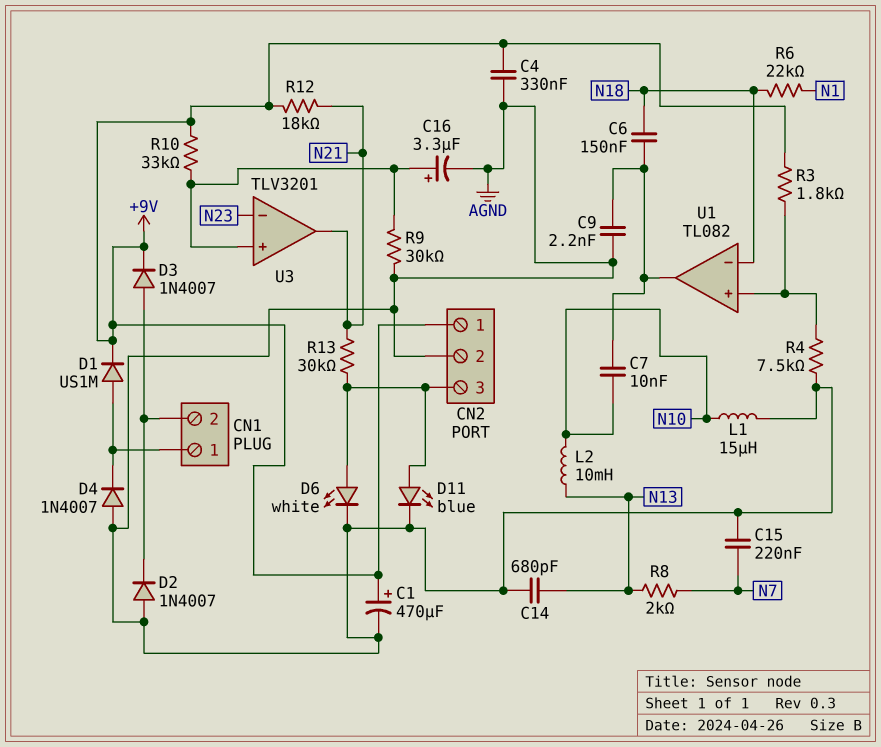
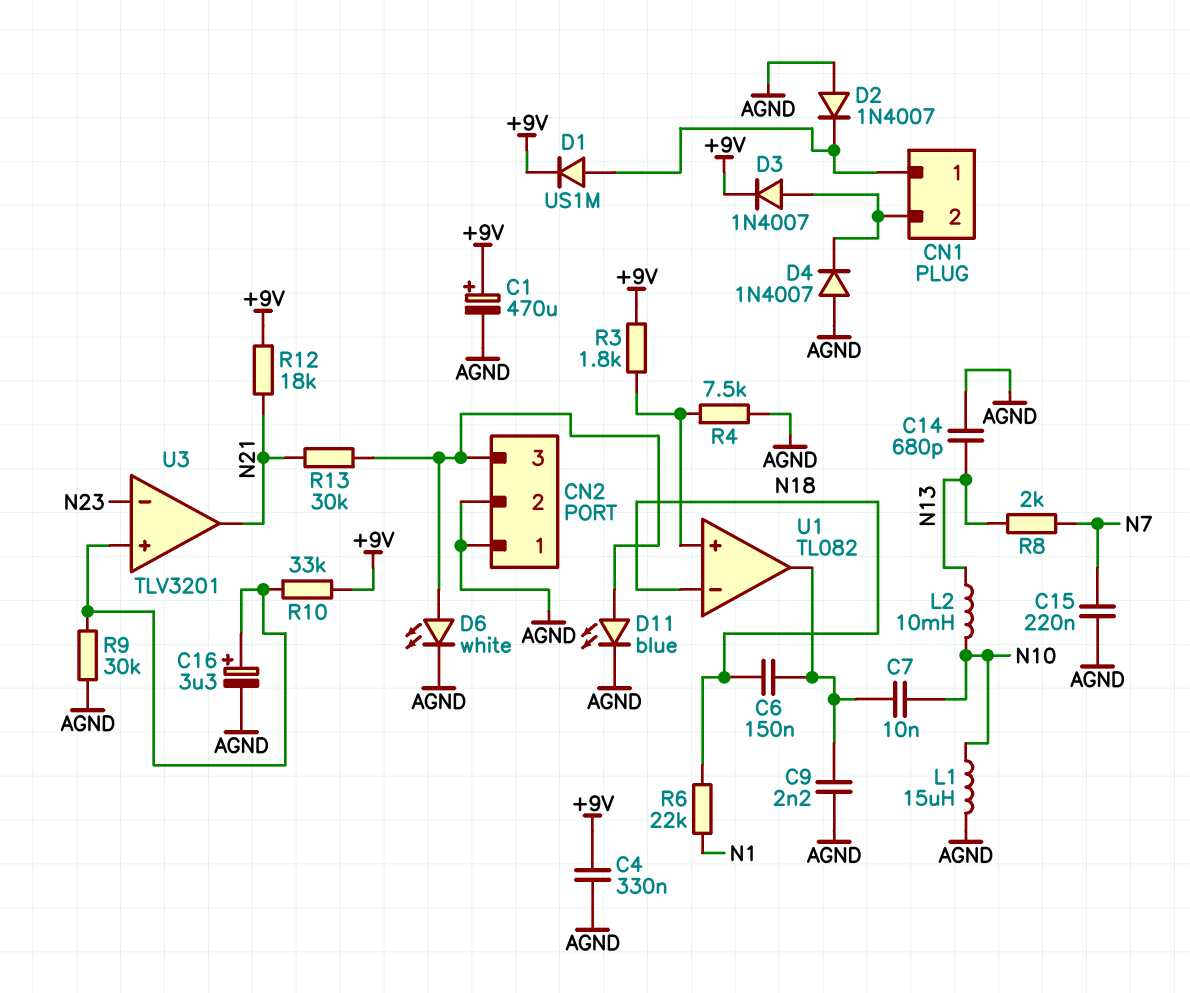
CN2 pin 1: +9V -> AGND
D2: diode 1N4007 (A AGND, K CN1/2) -> diode 1N4007 (A AGND, K CN1/1)
D4: diode 1N4007 (A AGND, K CN1/1) -> diode 1N4007 (A AGND, K CN1/2)

